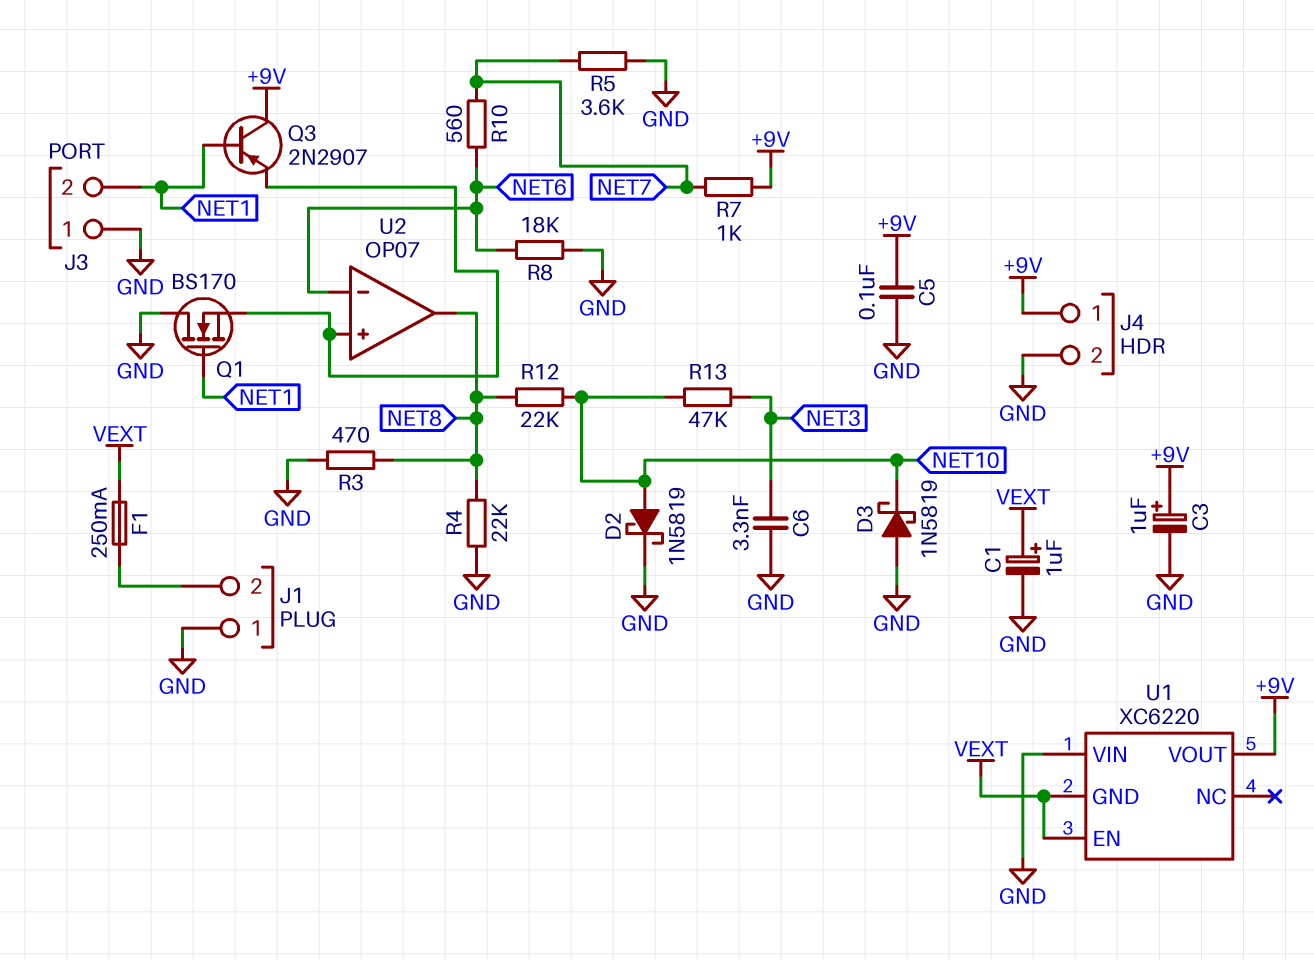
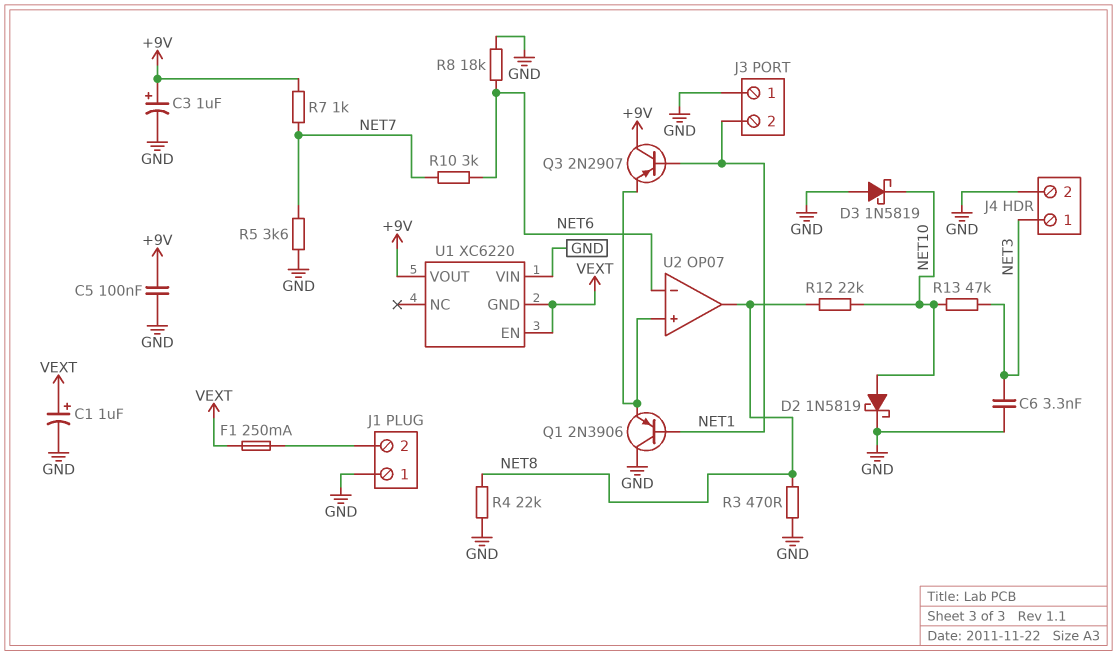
J4 pin 1: +9V -> NET3
Q1: NMOS BS170 (G NET1, D GND, S U2/in+) -> PNP 2N3906 (B NET1, C GND, E U2/in+)
R10: 560 (NET6, NET7) -> 3k (NET6, NET7)

